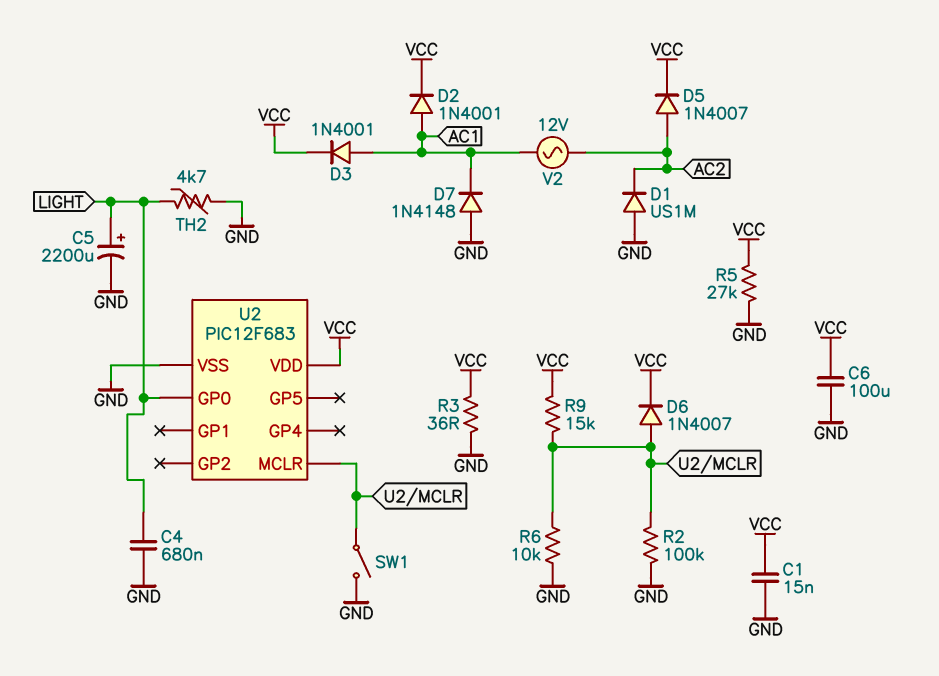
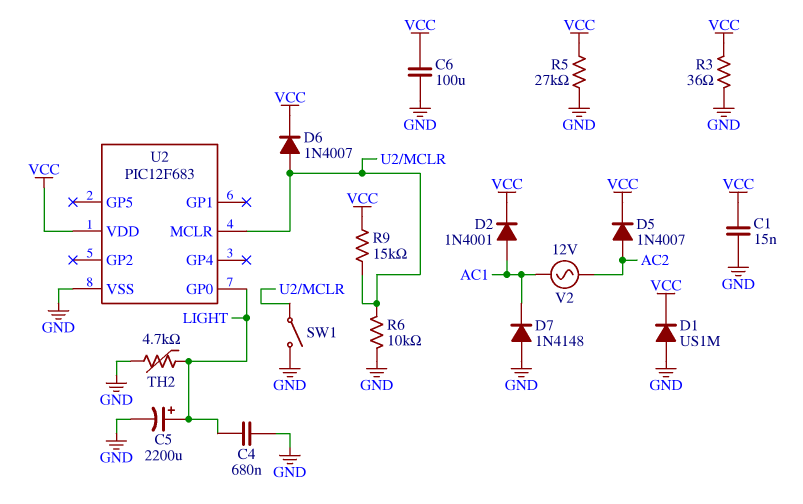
D1: diode US1M (A GND, K AC2) -> diode US1M (A GND, K VCC)
D3: diode 1N4001 (A AC1, K VCC) -> none
R2: 100k (GND, U2/MCLR) -> none

